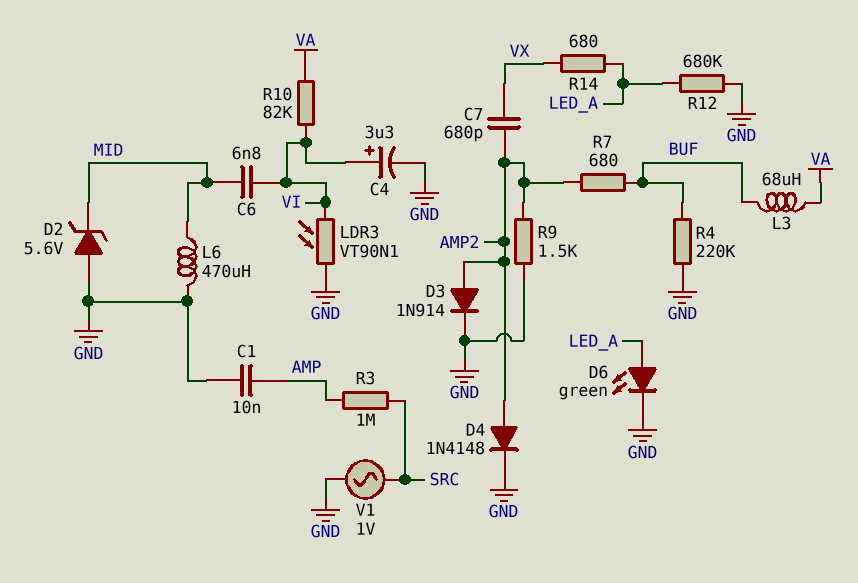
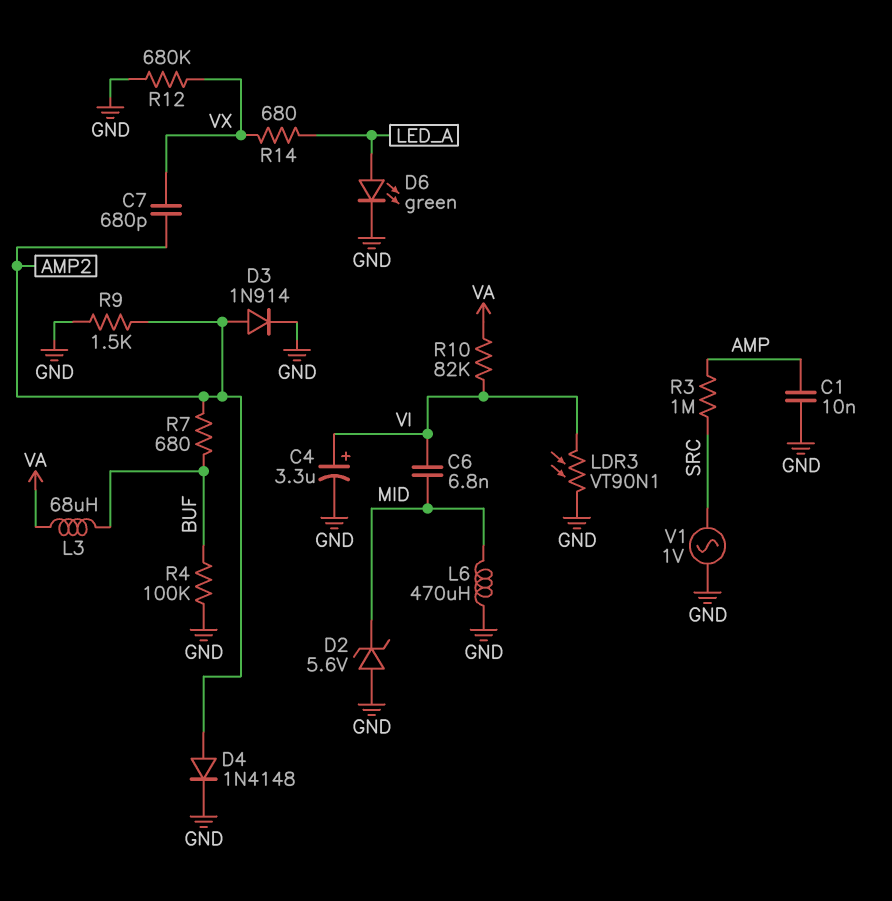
R4: 220k (BUF, GND) -> 100k (BUF, GND)
R12: 680k (GND, LED_A) -> 680k (GND, VX)

